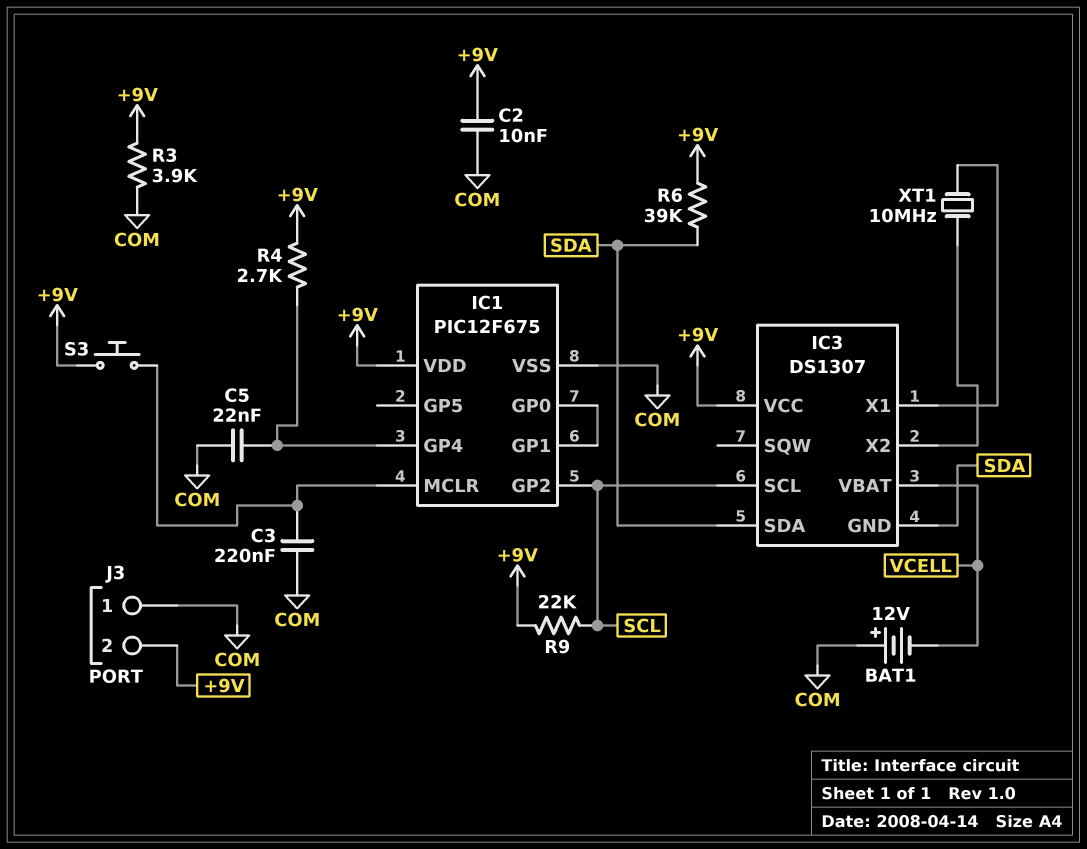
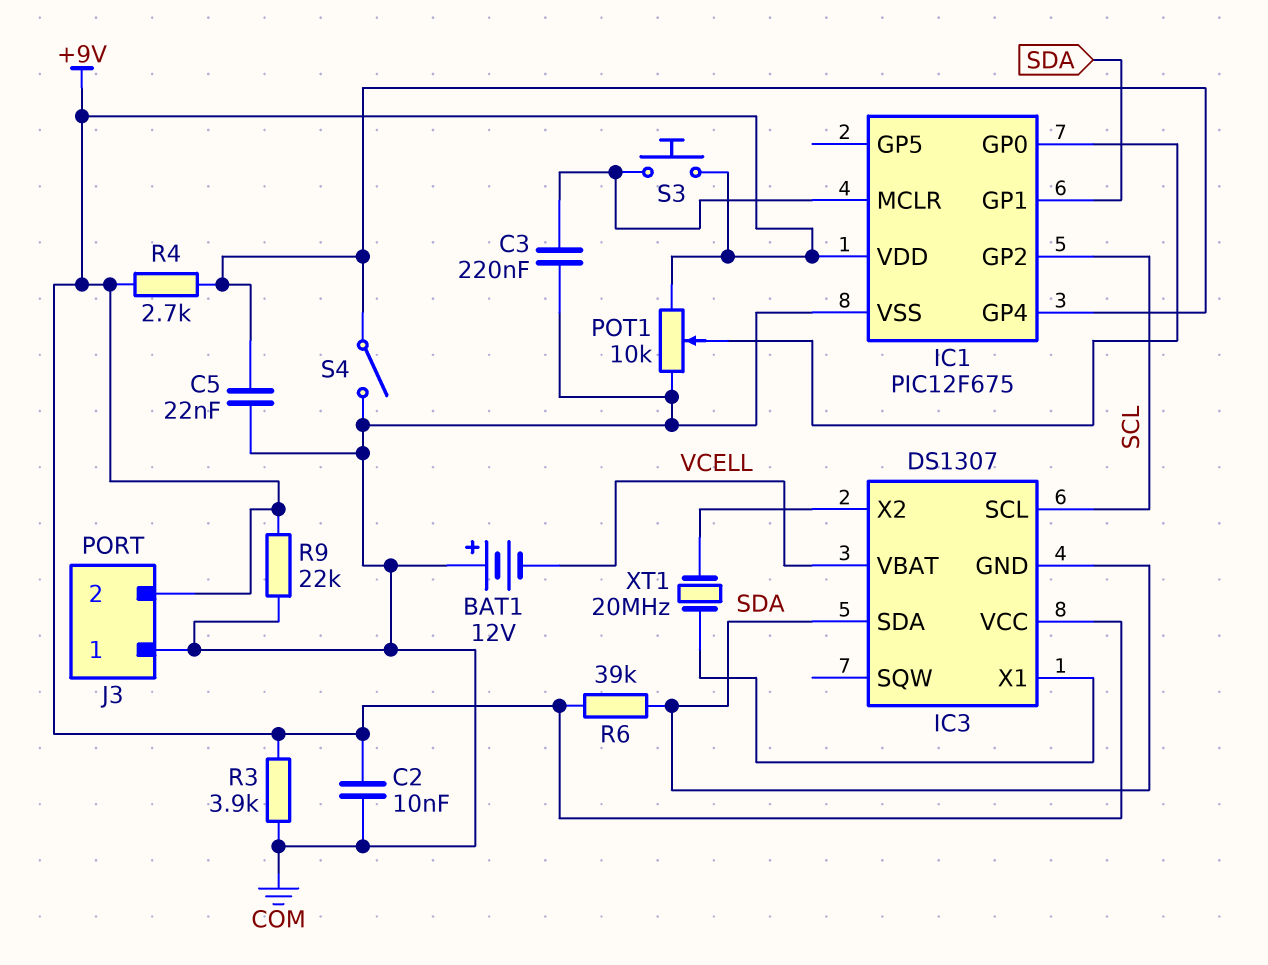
IC1 pin GP1: IC1/GP0 -> SDA
POT1: none -> 10k (+9V, COM, wiper IC1/GP0)
R9: 22k (+9V, SCL) -> 22k (+9V, COM)
S4: none -> switch (COM, IC1/GP4)
XT1: 10MHz (IC3/X1, IC3/X2) -> 20MHz (IC3/X1, IC3/X2)

